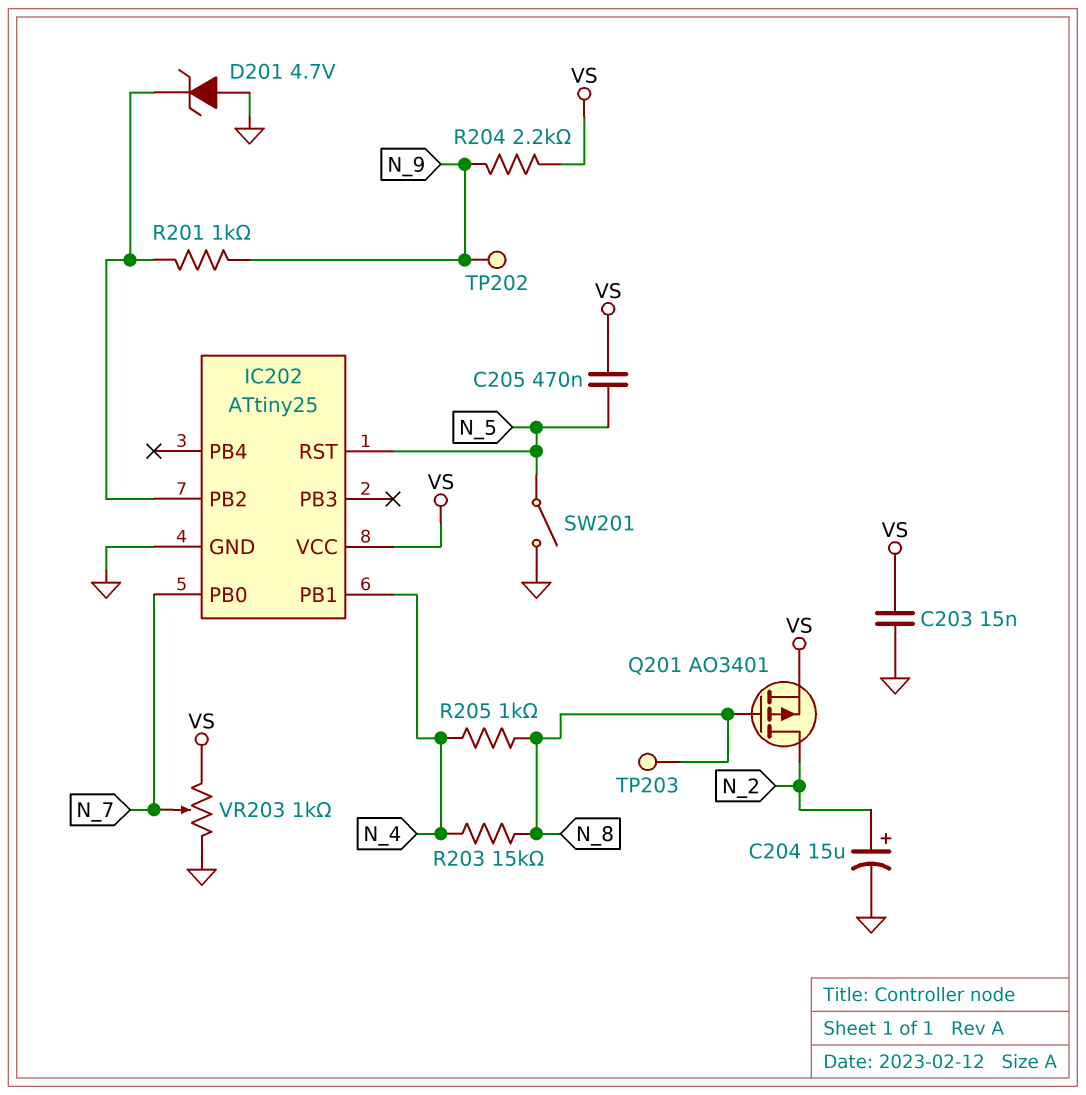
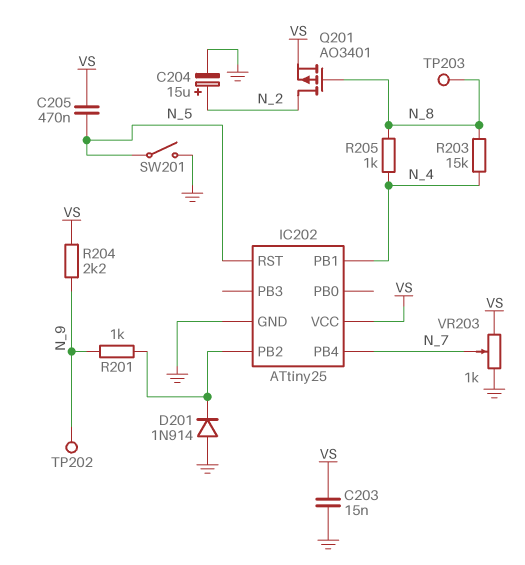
D201: zener 4.7V (A GND, K IC202/PB2) -> diode 1N914 (A GND, K IC202/PB2)
IC202 pin PB0: N_7 -> none
IC202 pin PB4: none -> N_7

